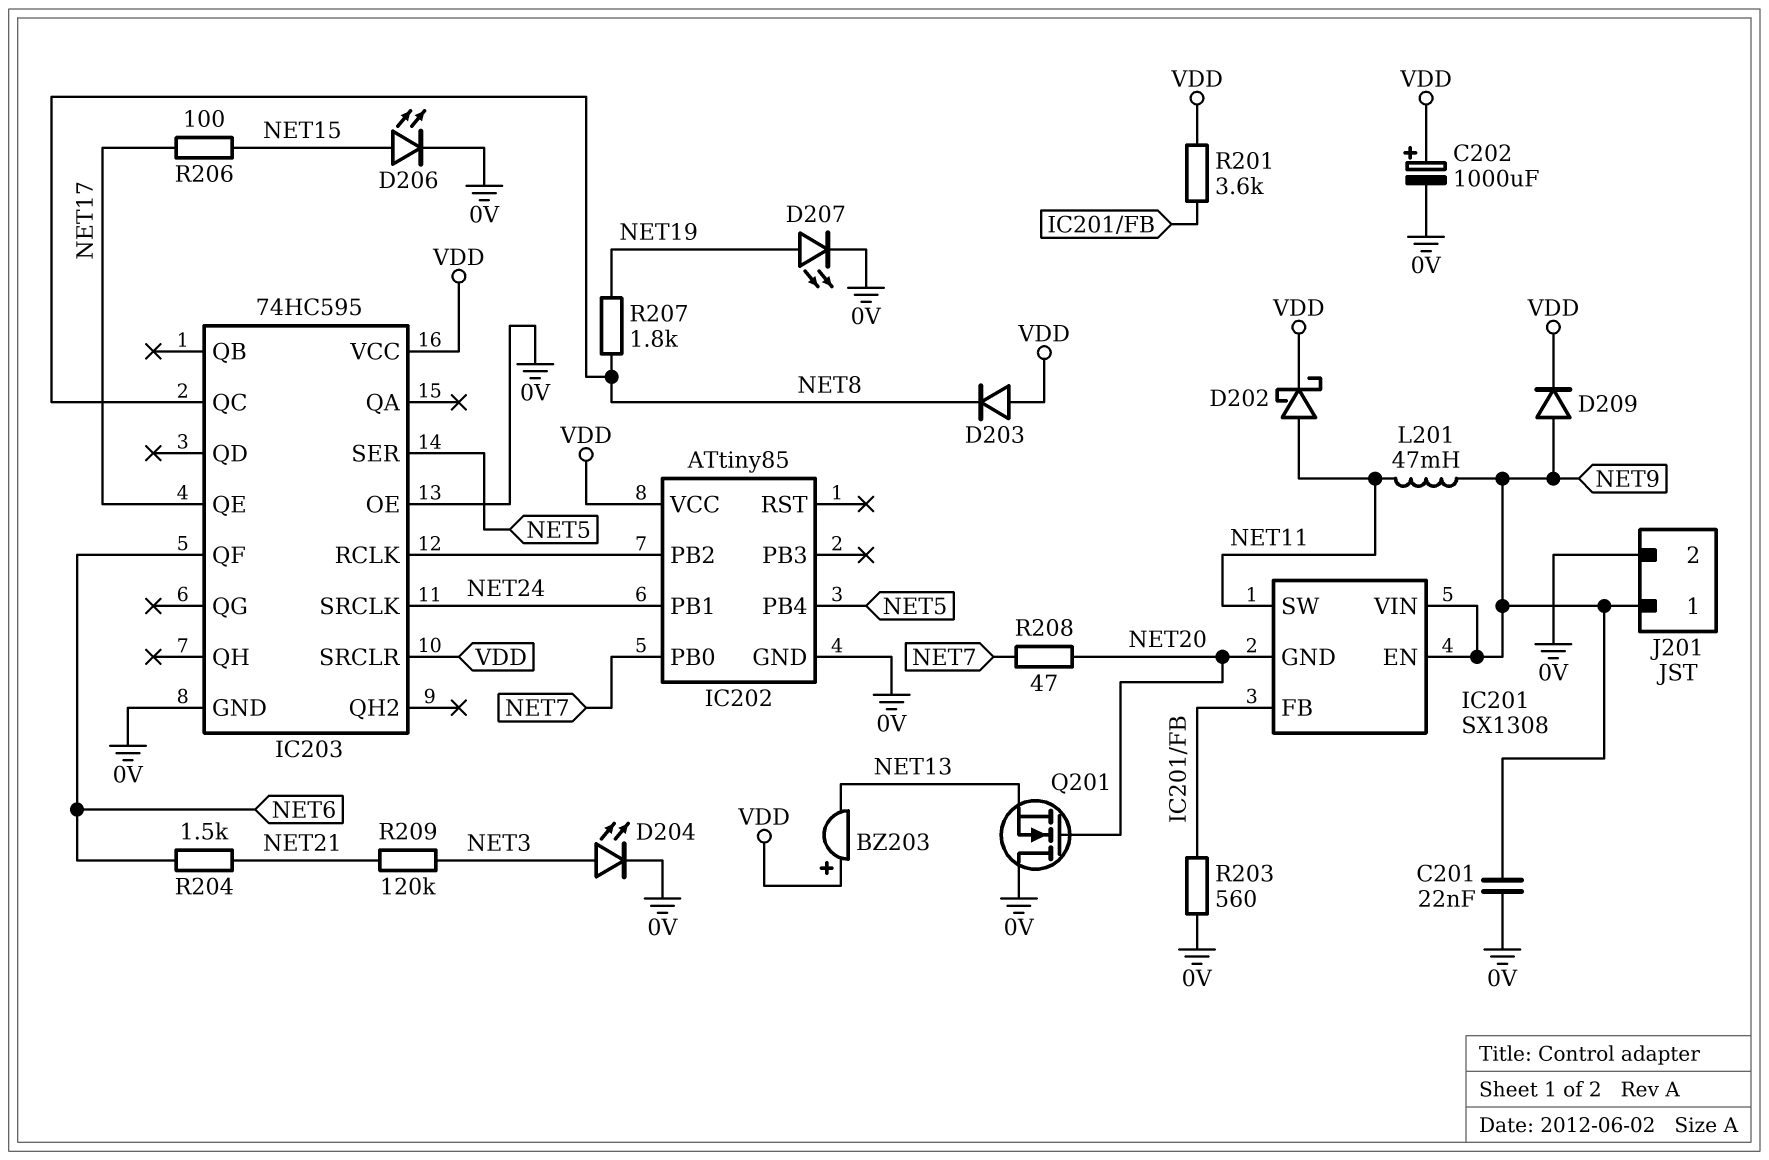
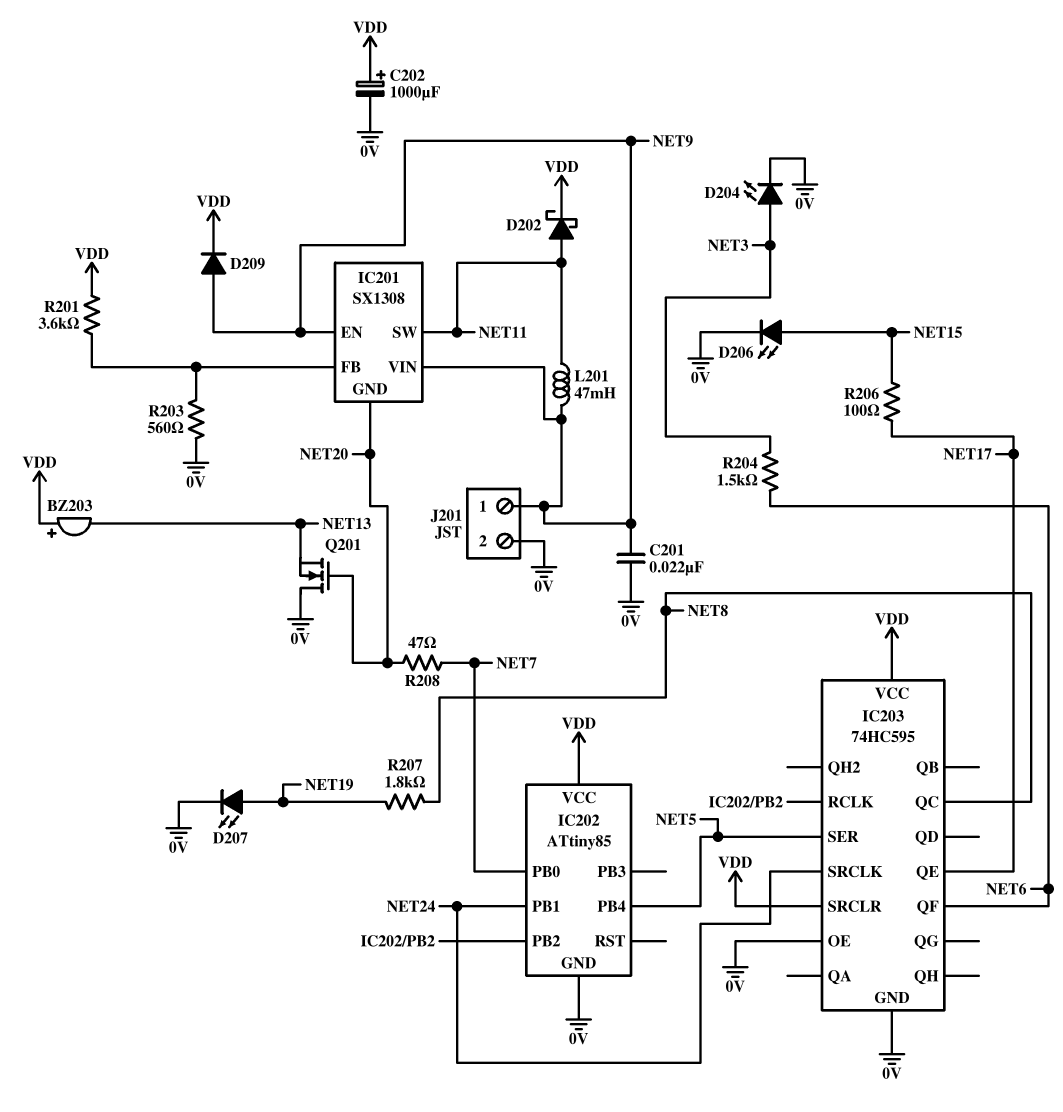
D203: diode (A VDD, K NET8) -> none
R204: 1.5k (NET6, NET21) -> 1.5k (NET3, NET6)
R209: 120k (NET3, NET21) -> none

